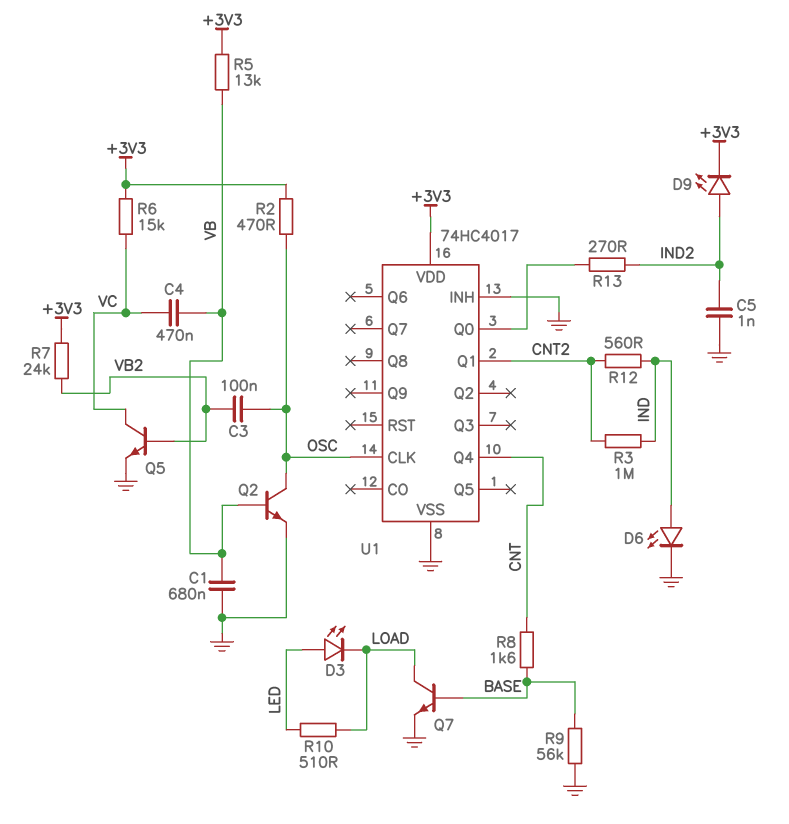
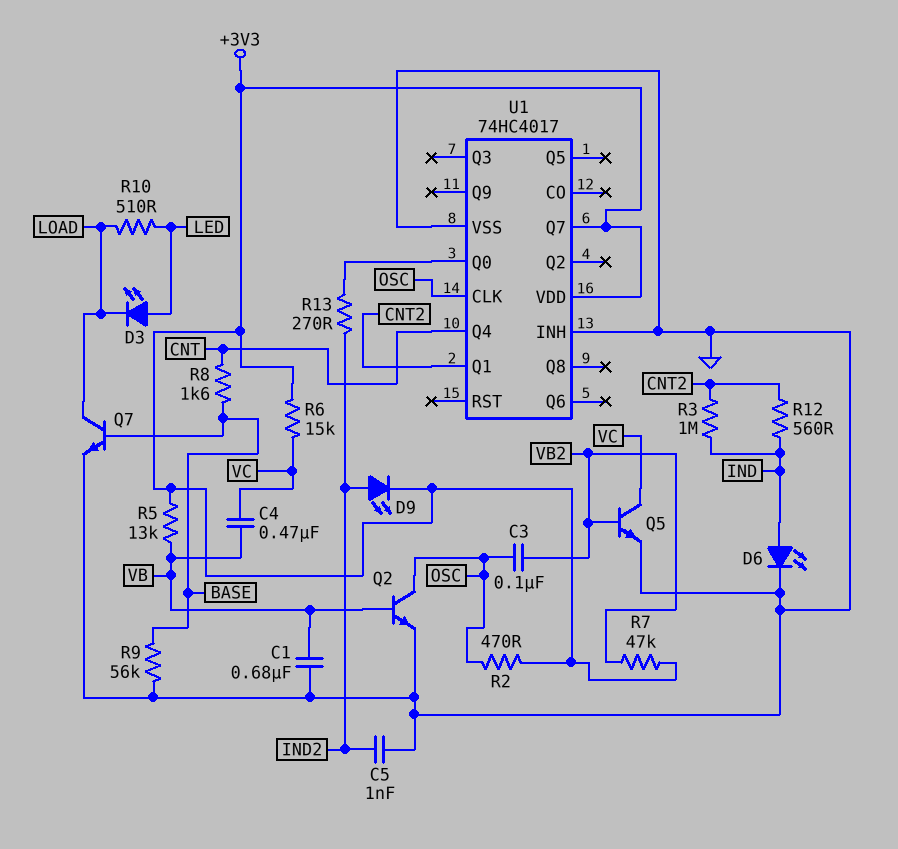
R7: 24k (+3V3, VB2) -> 47k (+3V3, VB2)
U1 pin Q7: none -> +3V3

